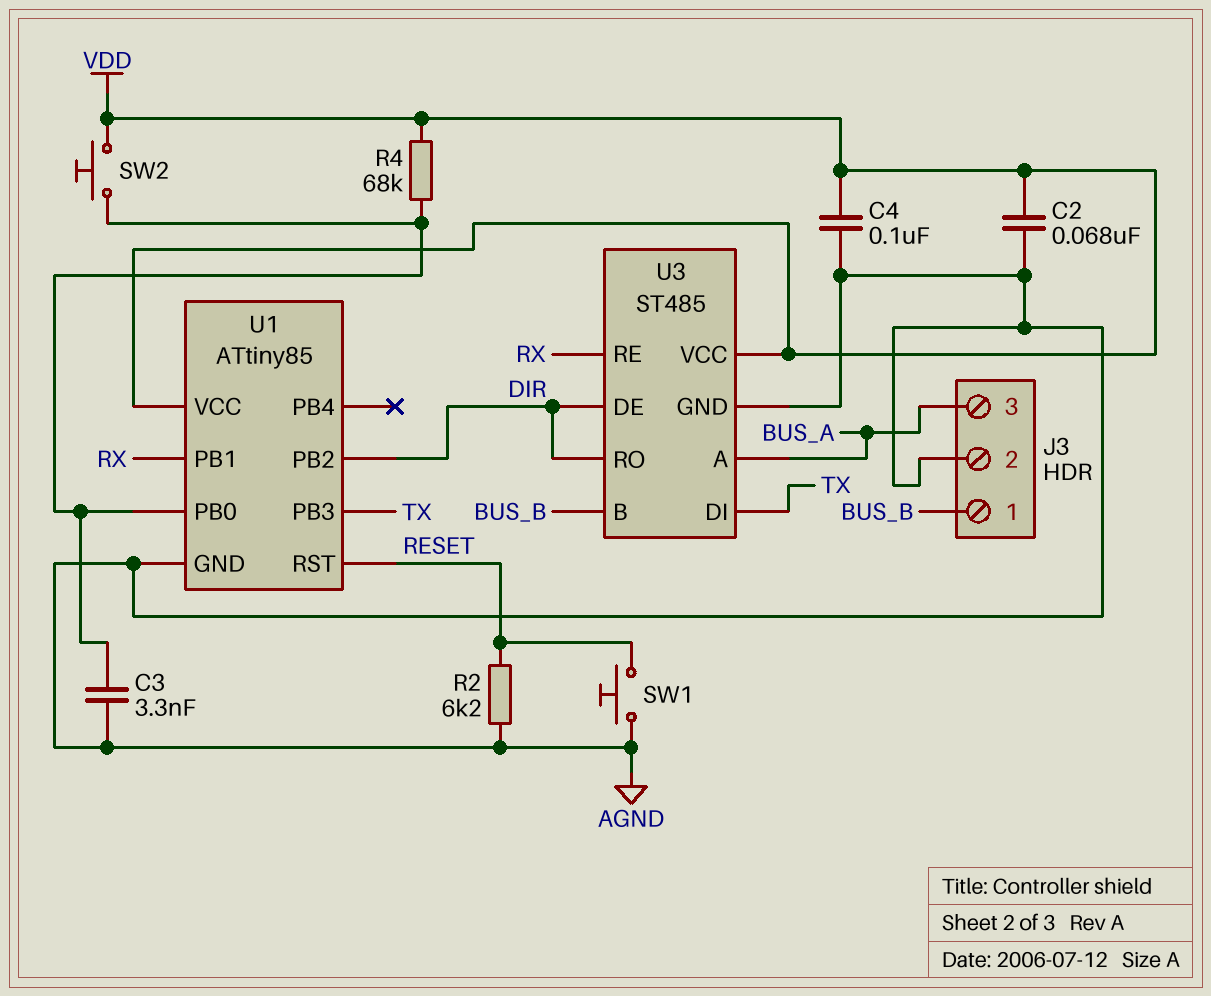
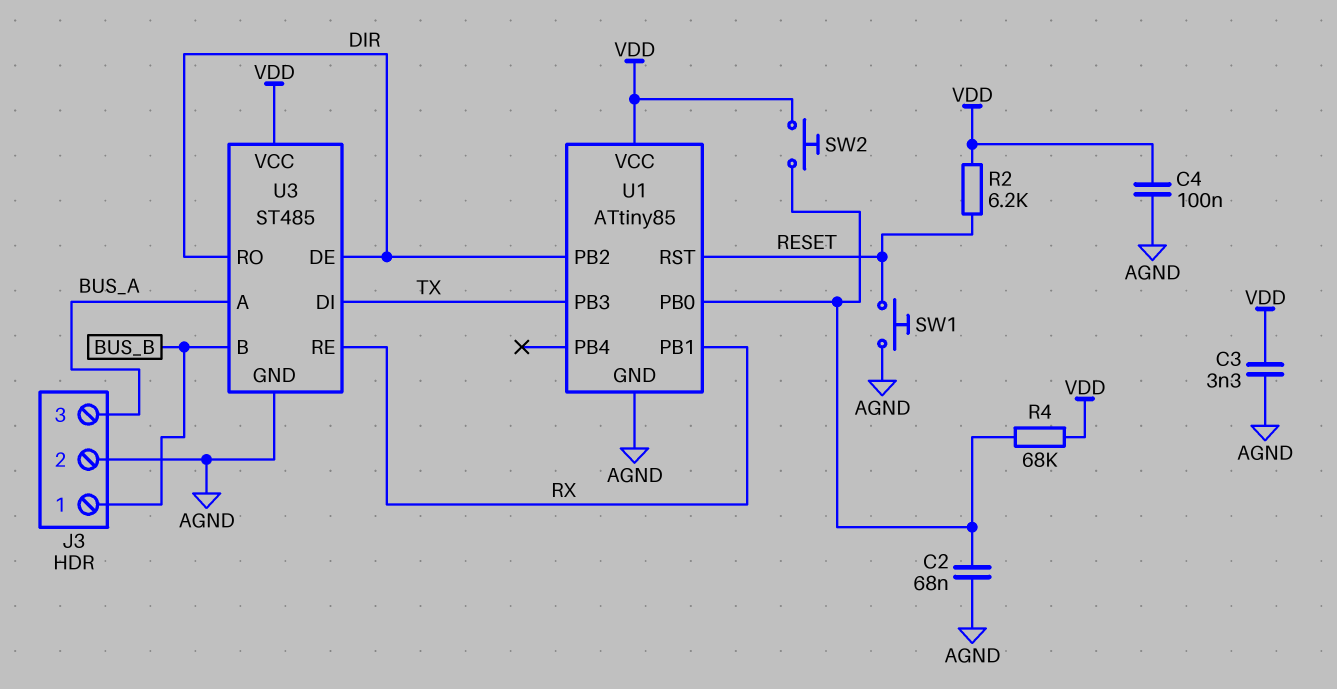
C2: 68nF (AGND, VDD) -> 68nF (AGND, U1/PB0)
C3: 3.3nF (AGND, U1/PB0) -> 3.3nF (AGND, VDD)
R2: 6.2k (AGND, RESET) -> 6.2k (RESET, VDD)

